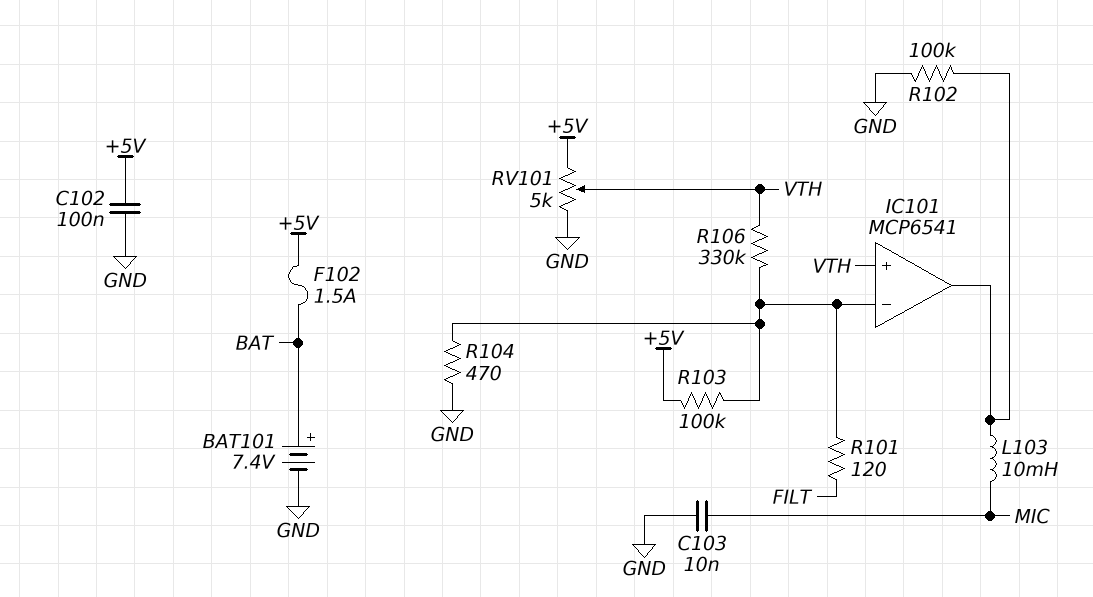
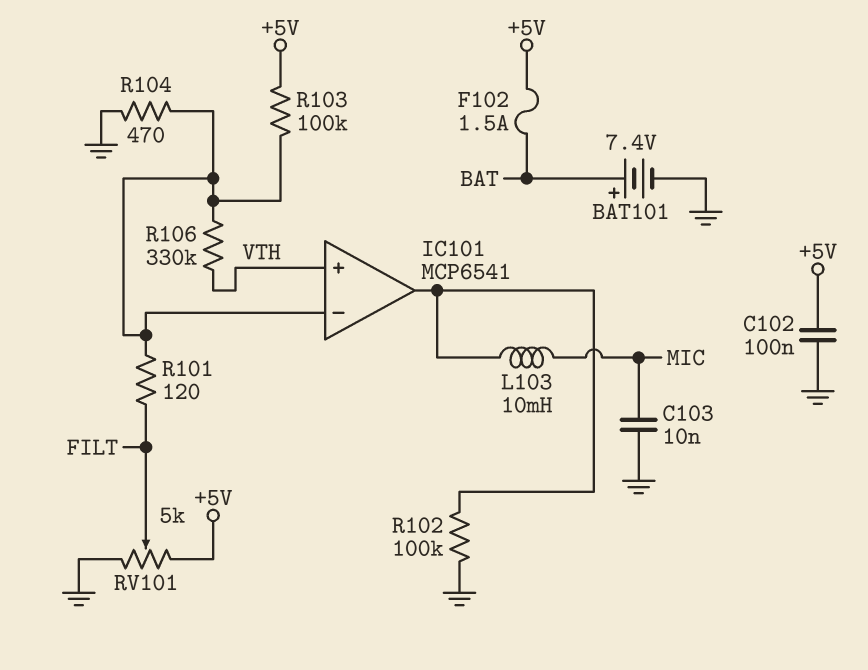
RV101: 5k (+5V, GND, wiper VTH) -> 5k (+5V, GND, wiper FILT)

